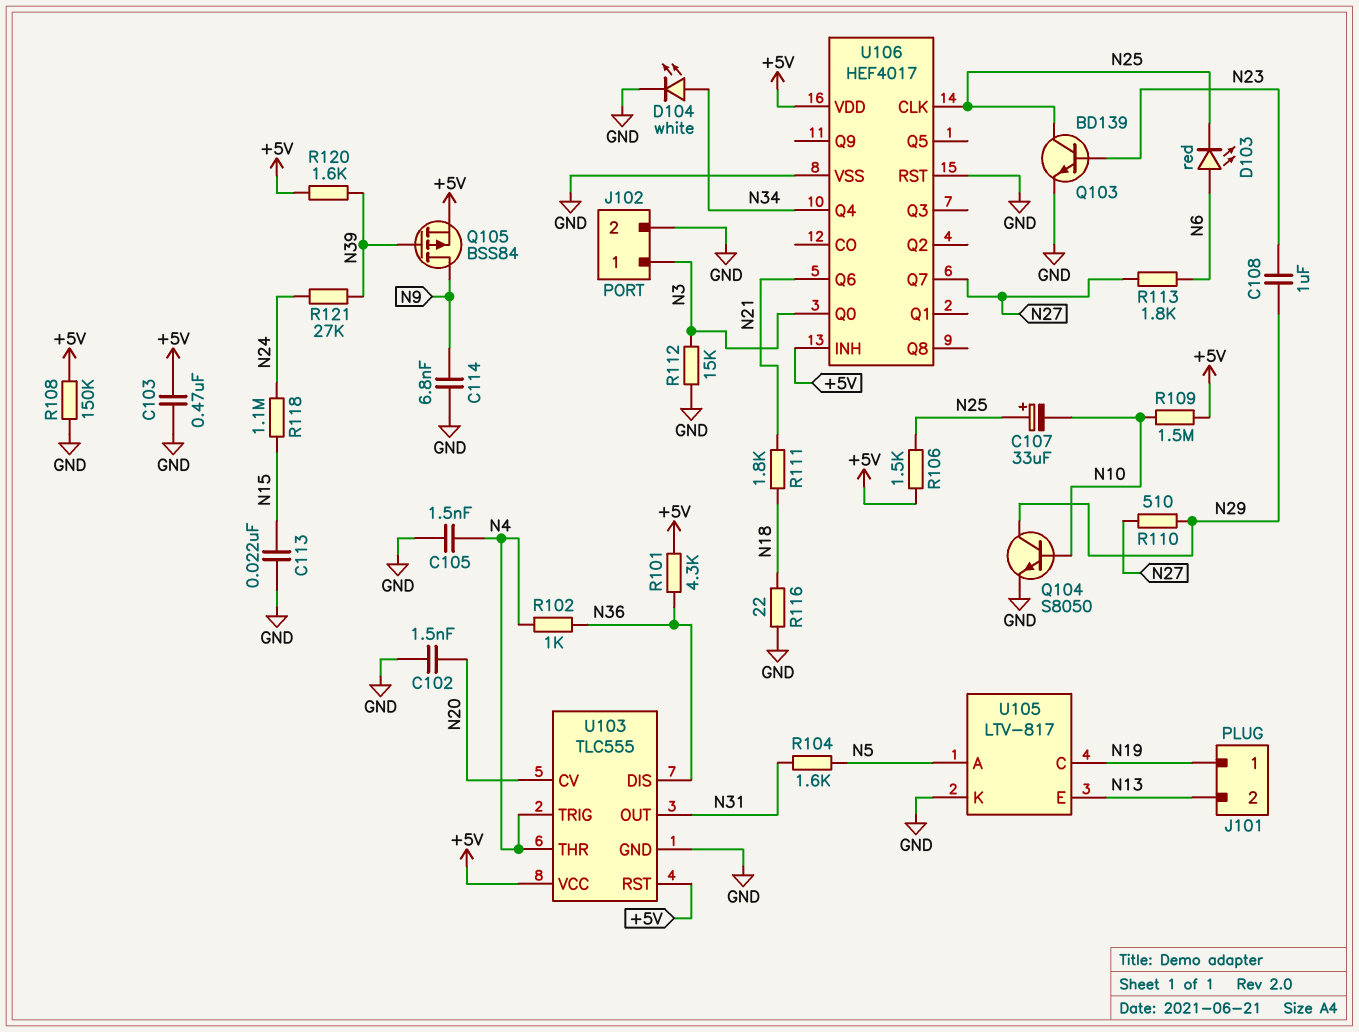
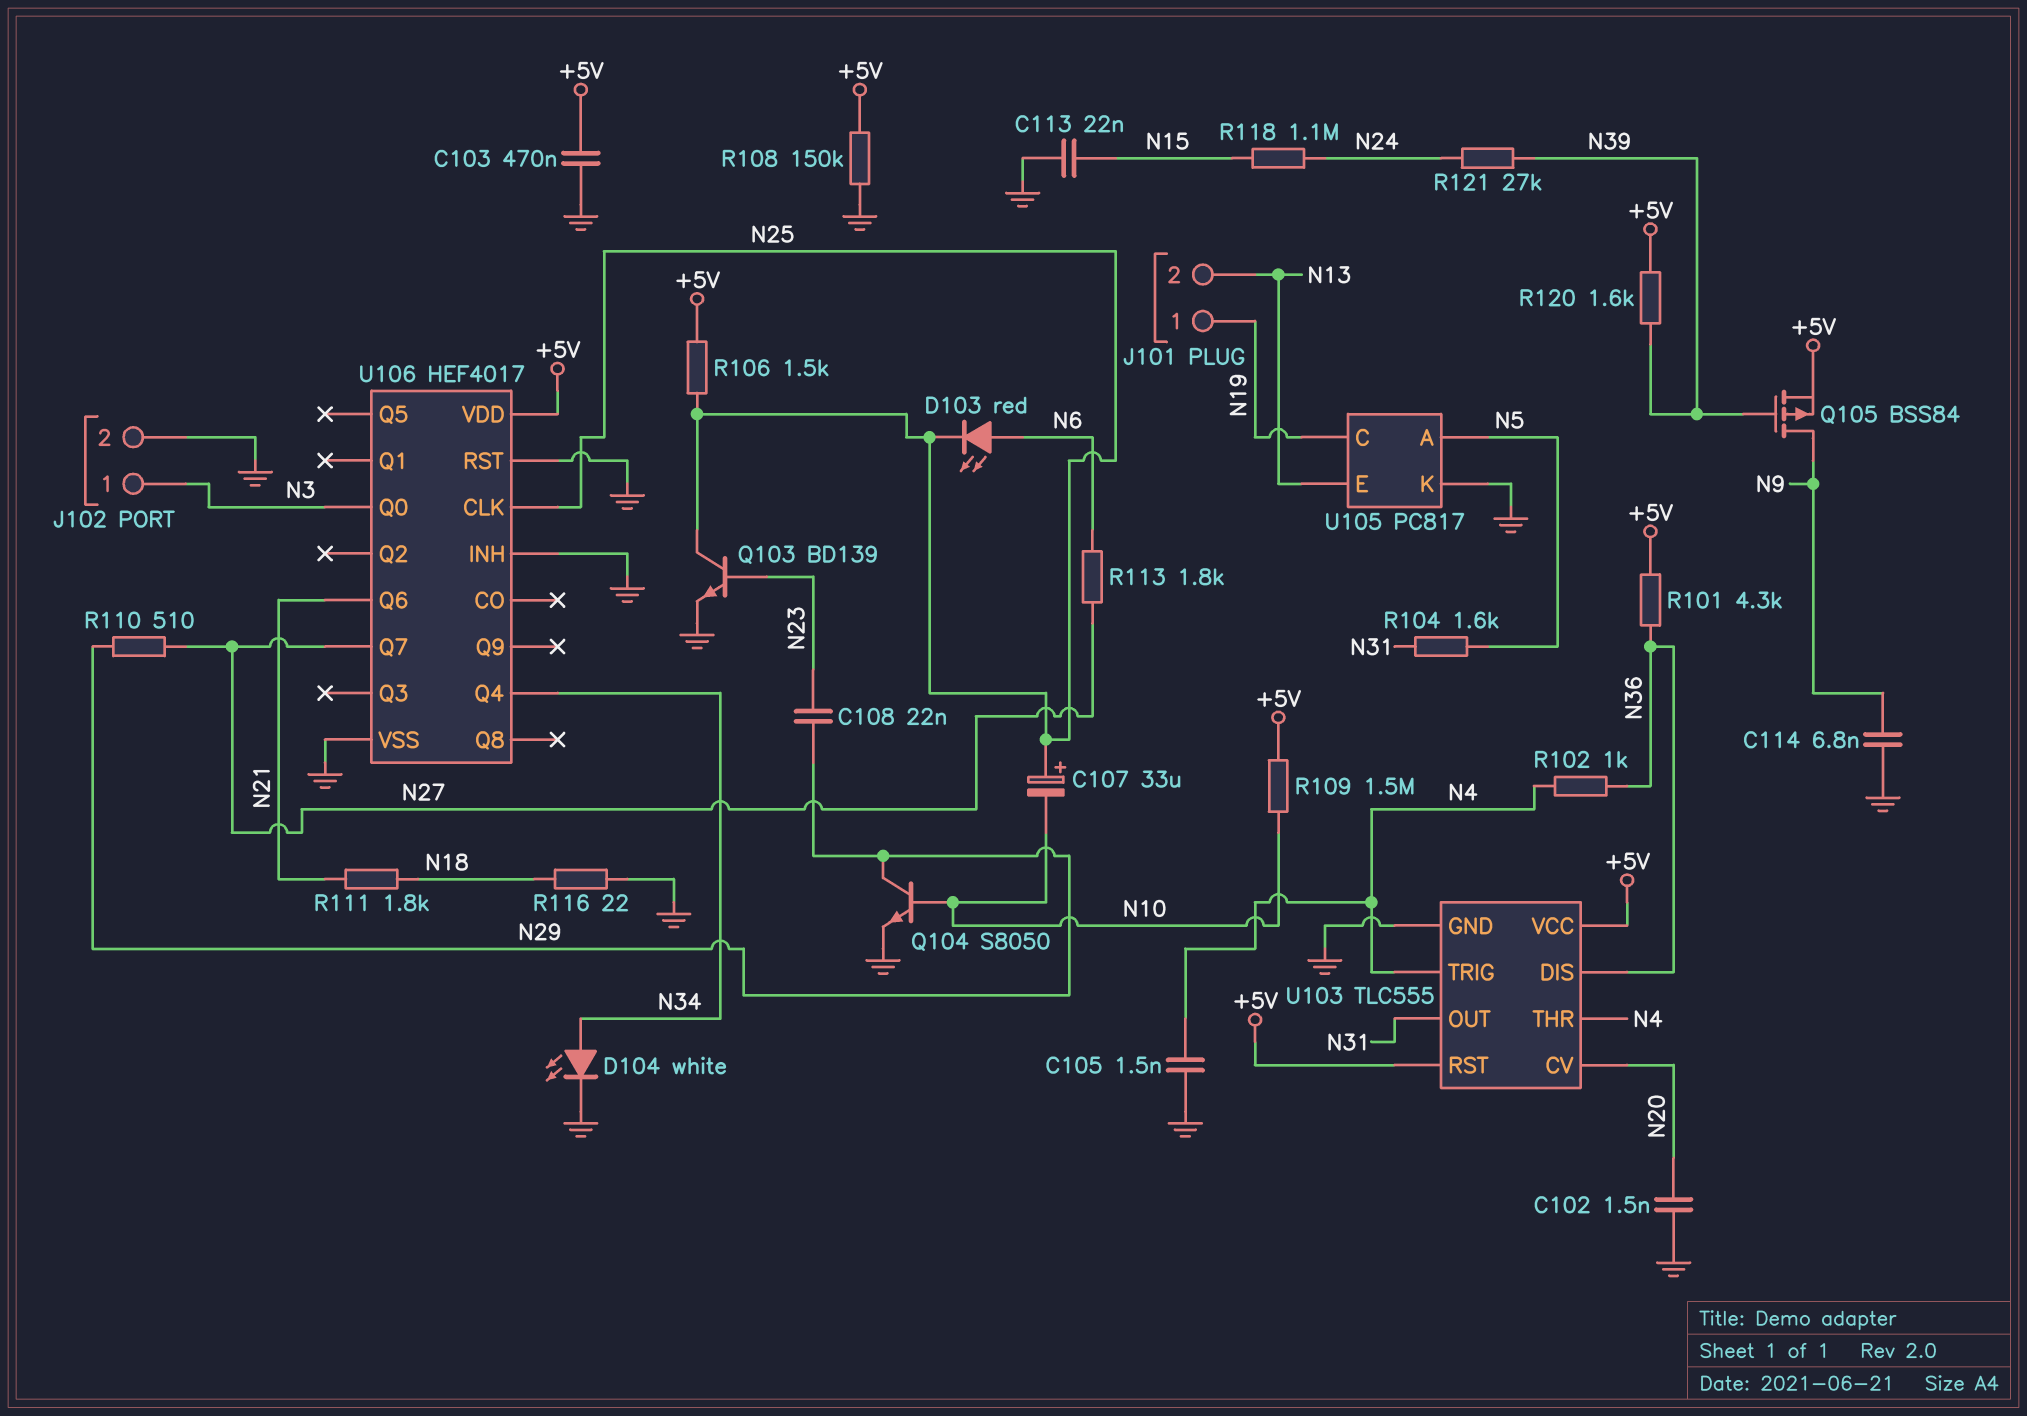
C108: 1uF (N23, N29) -> 22nF (N23, N29)
R112: 15k (GND, N3) -> none
U105: LTV-817 -> PC817
U106 pin INH: +5V -> GND

